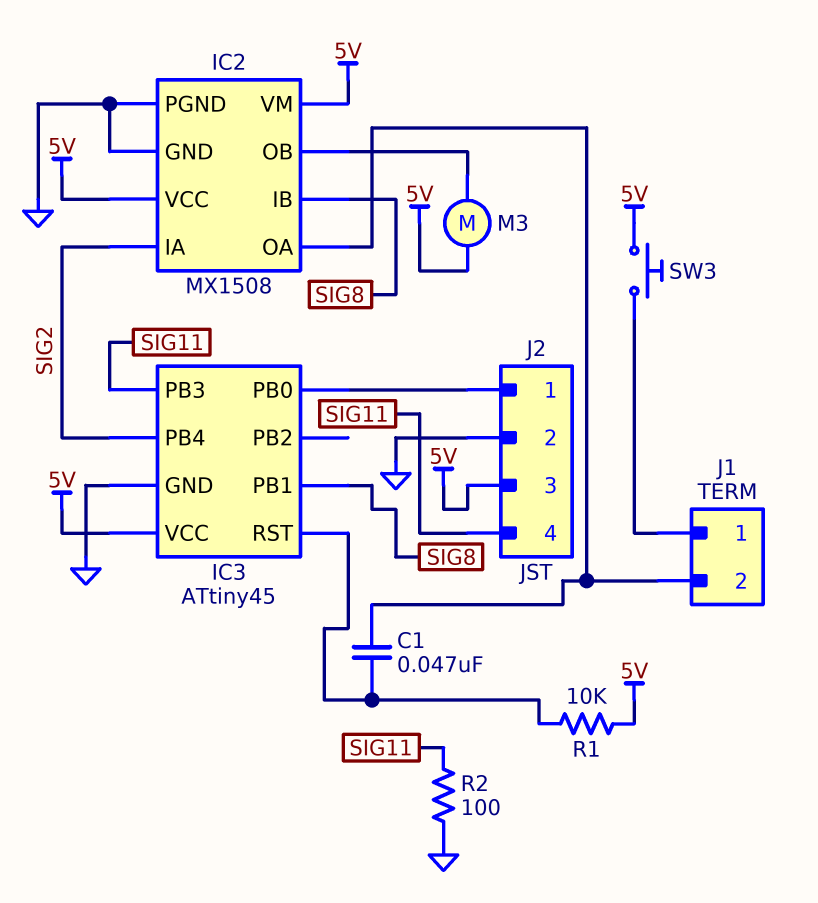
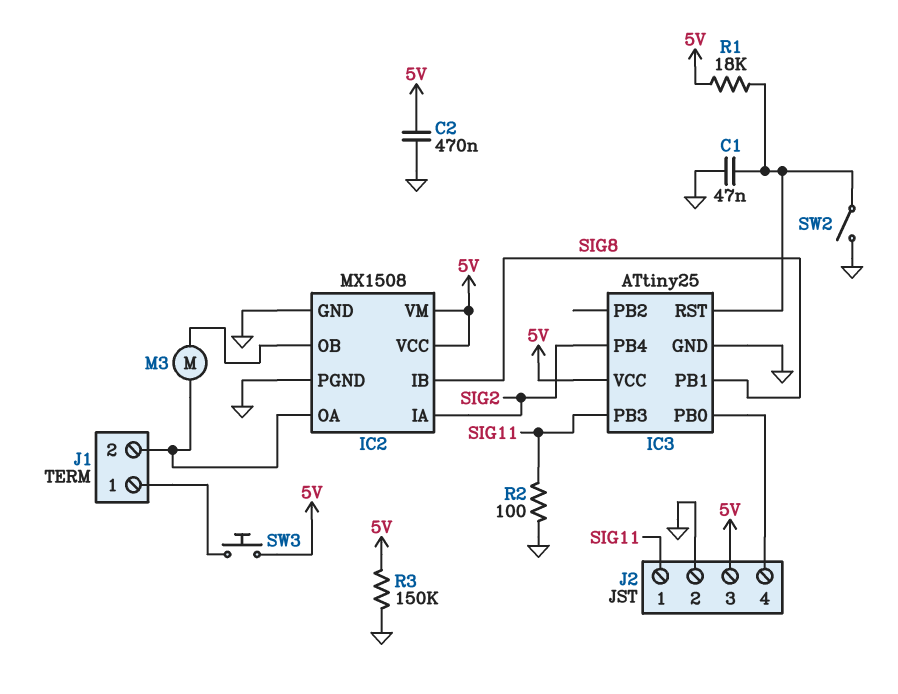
C1: 47nF (IC2/OA, IC3/RST) -> 47nF (GND, IC3/RST)
C2: none -> 470nF (5V, GND)
IC3: ATtiny45 -> ATtiny25
J2 pin 1: IC3/PB0 -> SIG11
J2 pin 4: SIG11 -> IC3/PB0
M3: motor (5V, IC2/OB) -> motor (IC2/OA, IC2/OB)
R1: 10k (5V, IC3/RST) -> 18k (5V, IC3/RST)
R3: none -> 150k (5V, GND)
SW2: none -> switch (GND, IC3/RST)

